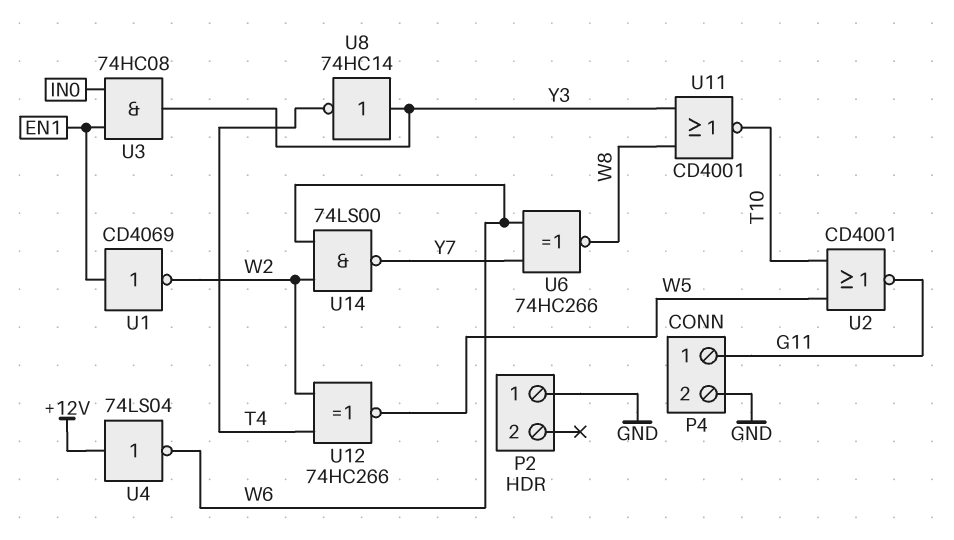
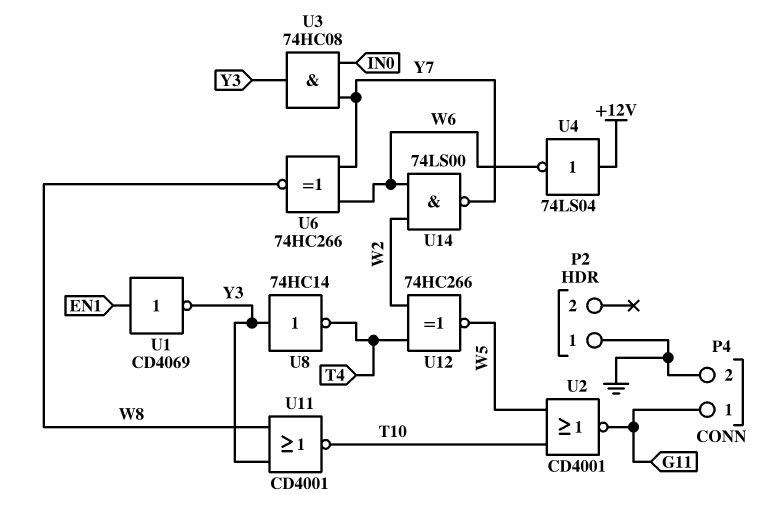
U1: NOT CD4069 (in EN1, out W2) -> NOT CD4069 (in EN1, out Y3)
U3: AND 74HC08 (in EN1, in IN0, out Y3) -> AND 74HC08 (in IN0, in Y7, out Y3)

